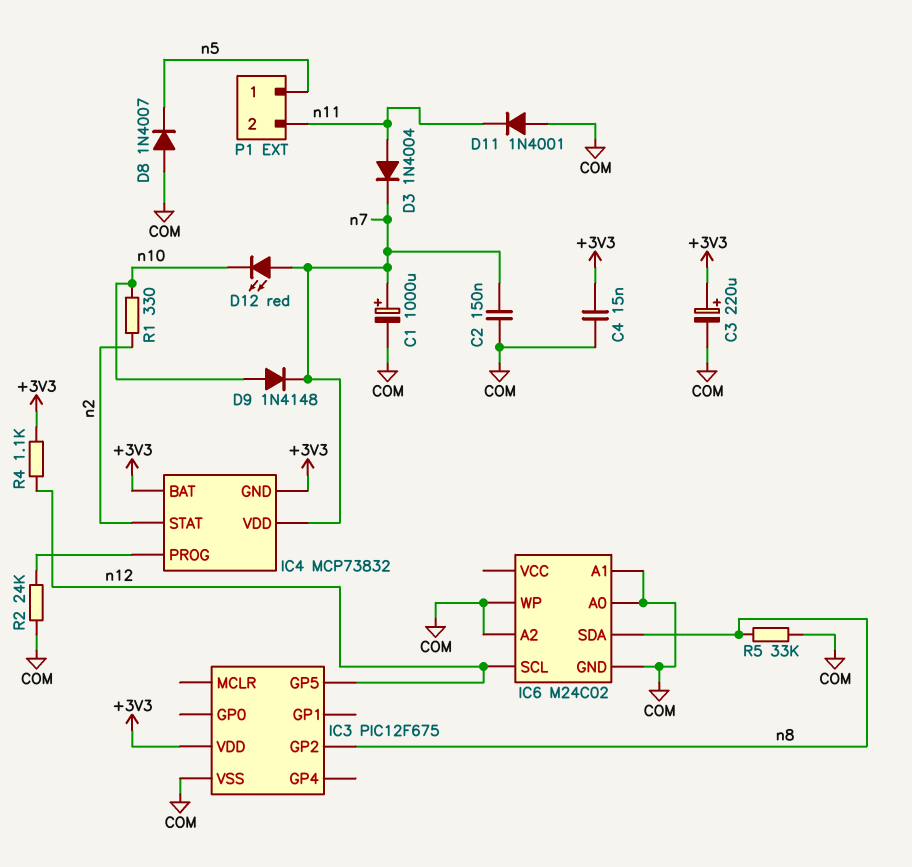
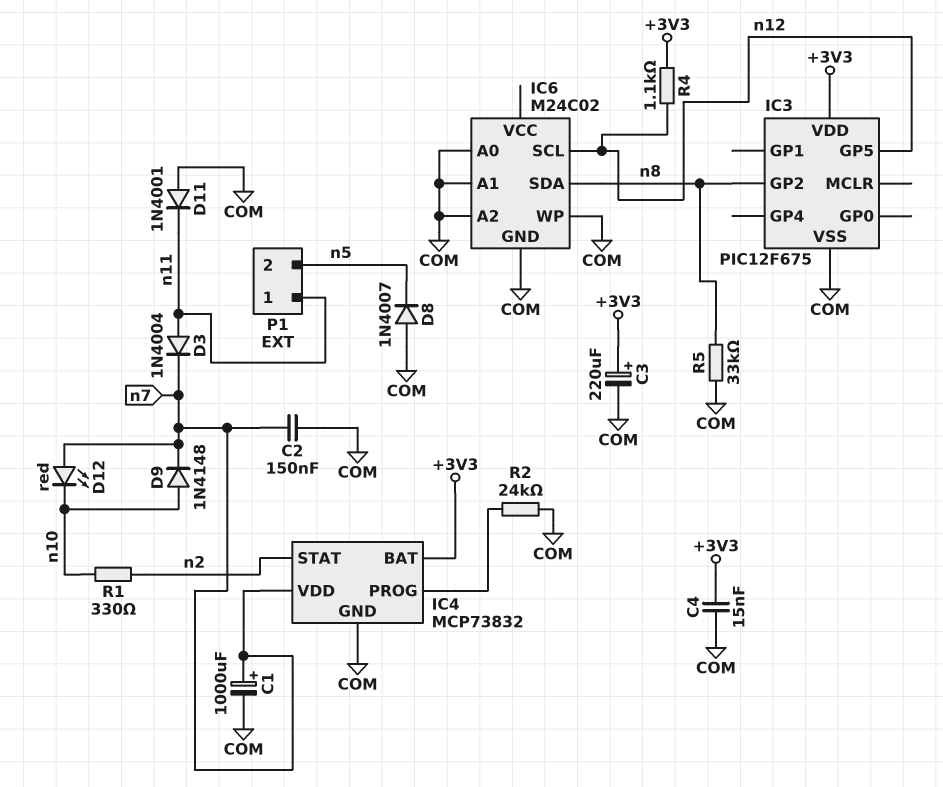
IC4 pin GND: +3V3 -> COM
P1 pin 1: n5 -> n11
P1 pin 2: n11 -> n5

